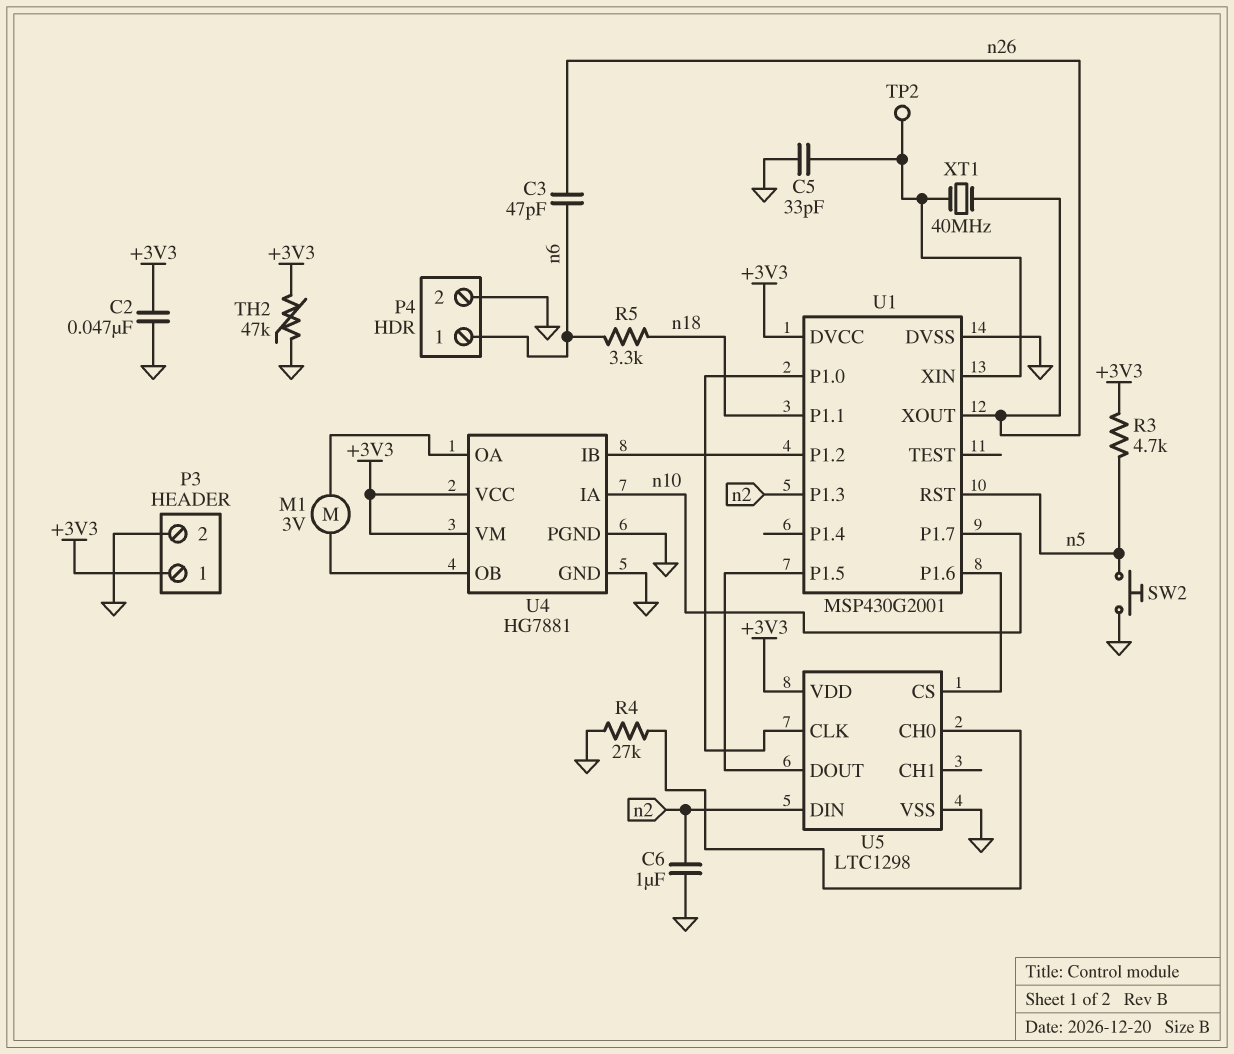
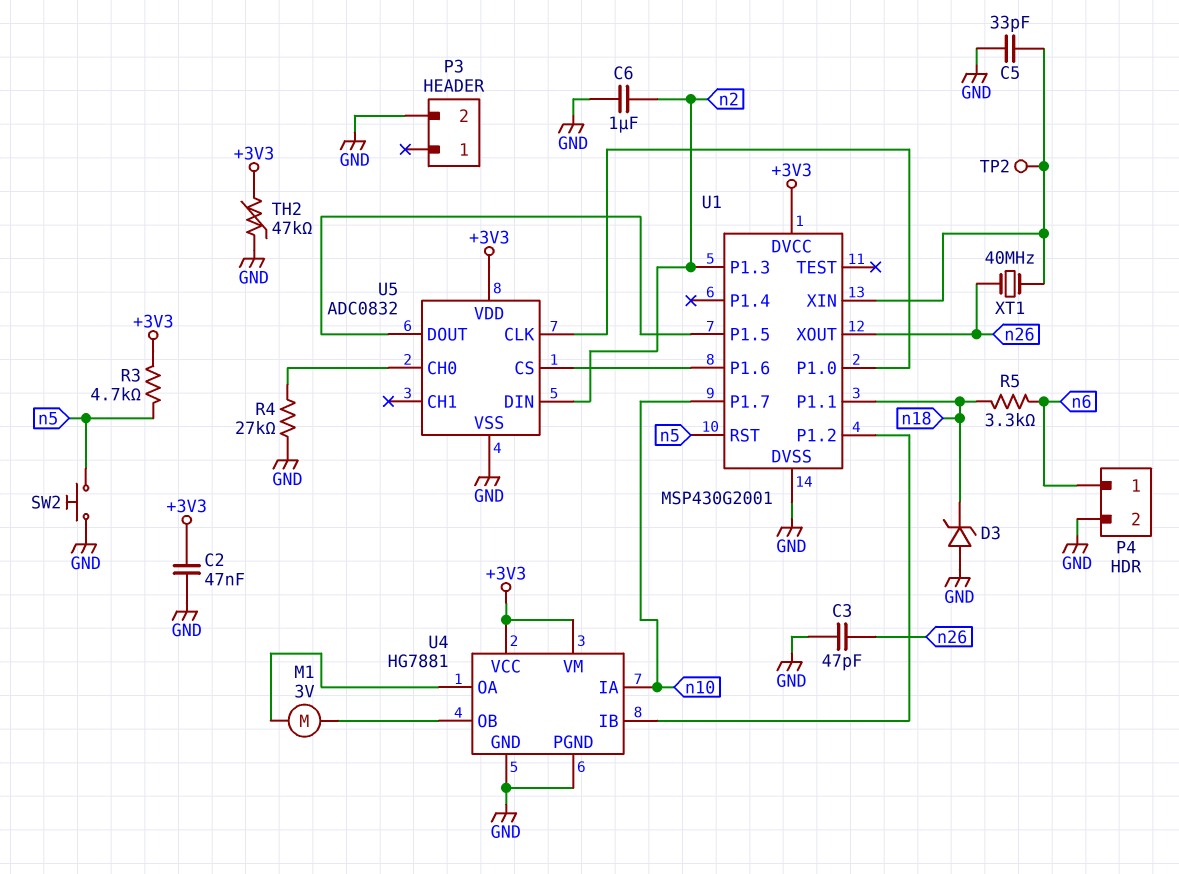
C3: 47pF (n6, n26) -> 47pF (GND, n26)
D3: none -> zener (A GND, K n18)
P3 pin 1: +3V3 -> none
U5: LTC1298 -> ADC0832

